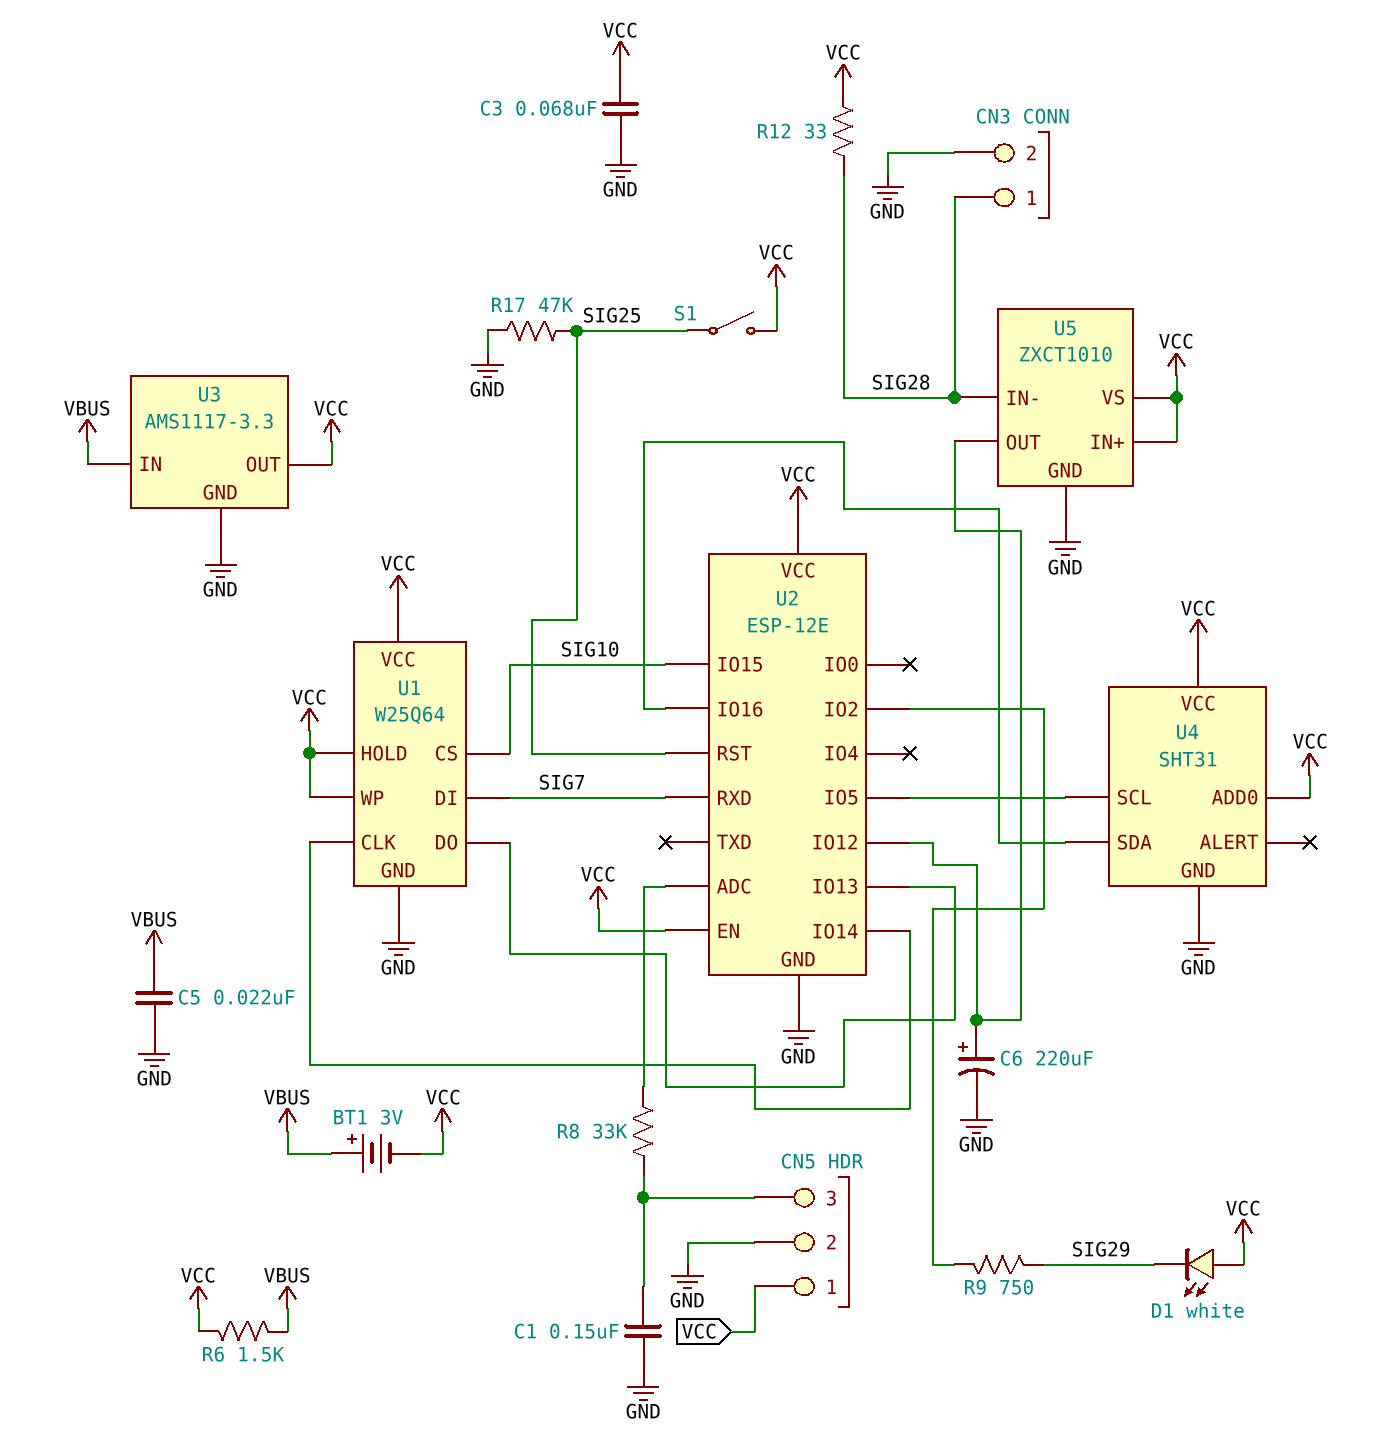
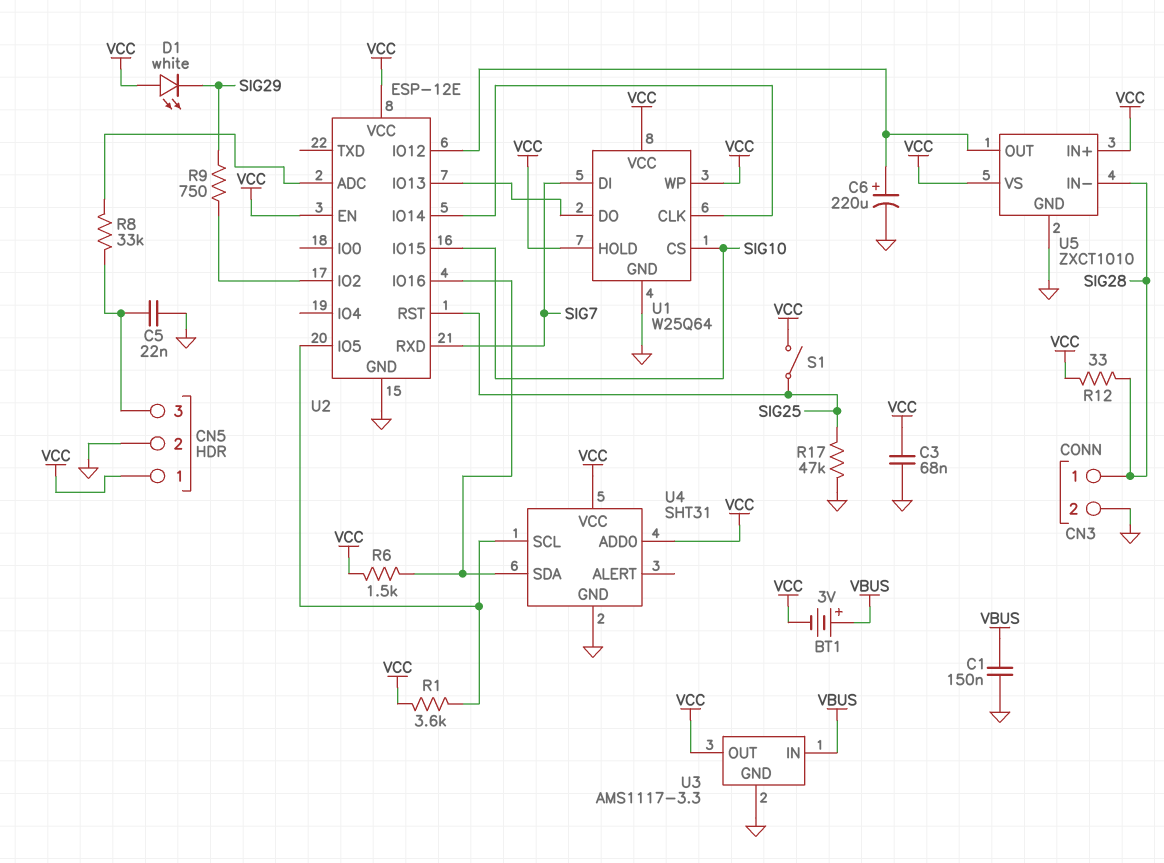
C1: 150nF (CN5/3, GND) -> 150nF (GND, VBUS)
C5: 22nF (GND, VBUS) -> 22nF (CN5/3, GND)
R1: none -> 3.6k (U2/IO5, VCC)
R6: 1.5k (VBUS, VCC) -> 1.5k (U2/IO16, VCC)

